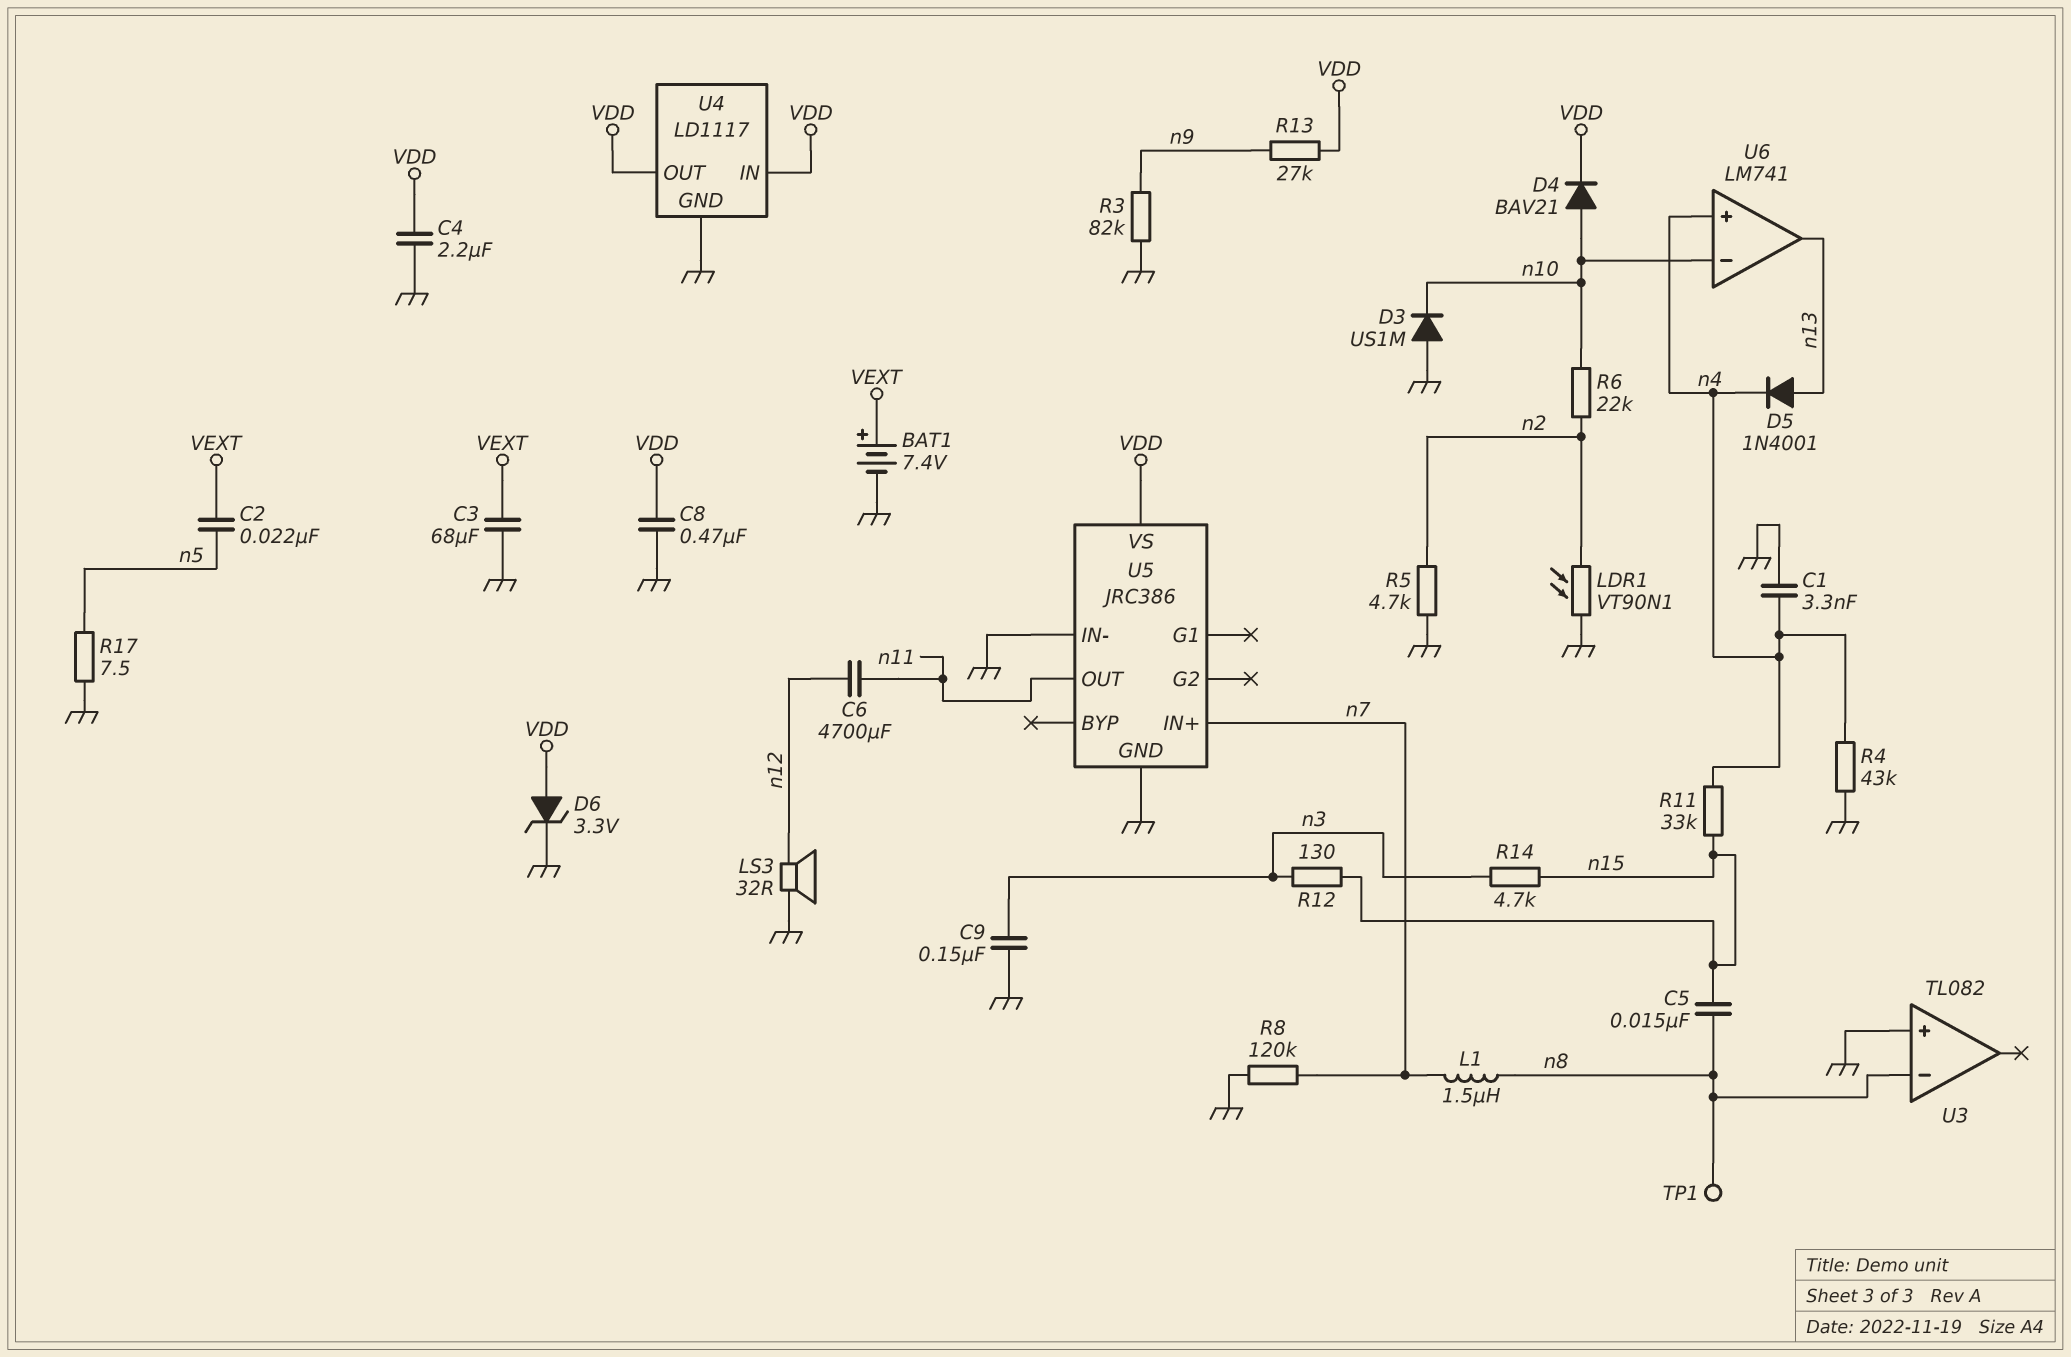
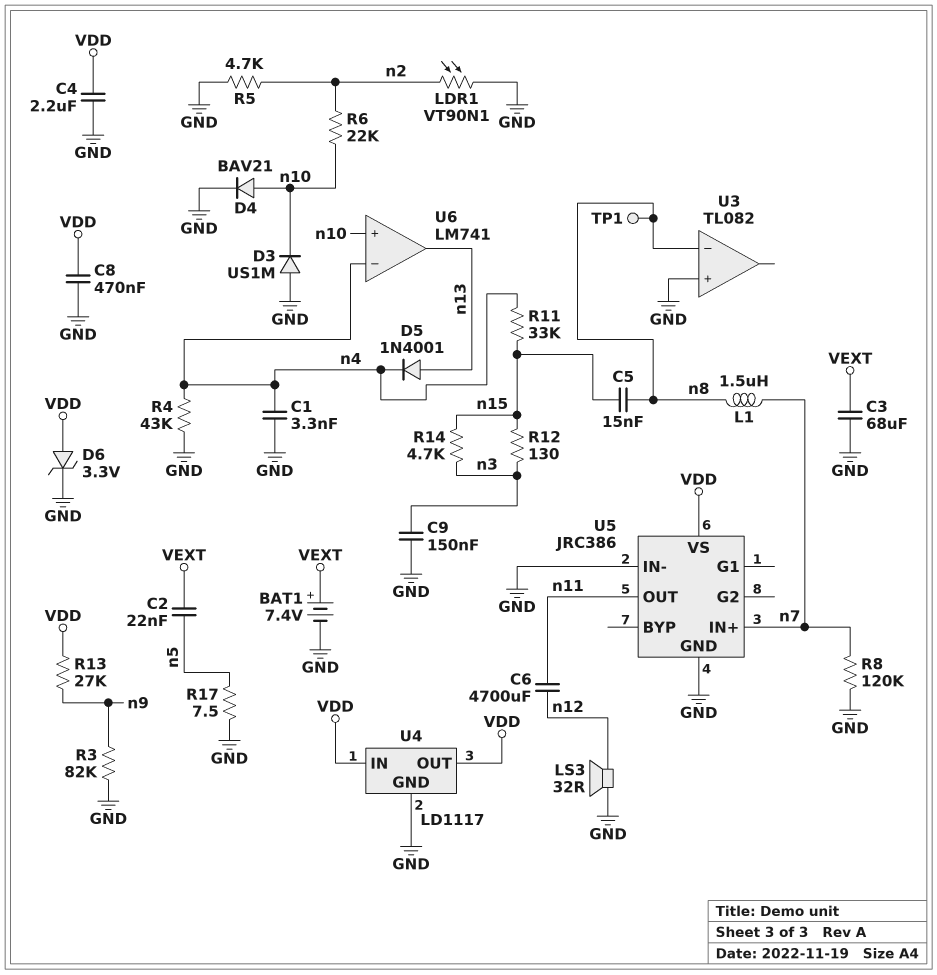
D4: diode BAV21 (A n10, K VDD) -> diode BAV21 (A n10, K GND)
U6 pin in+: n4 -> n10
U6 pin in-: n10 -> n4

